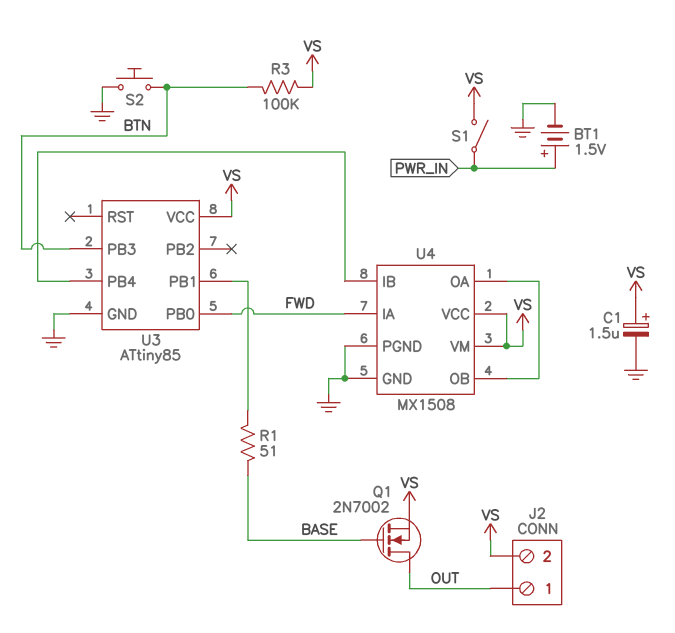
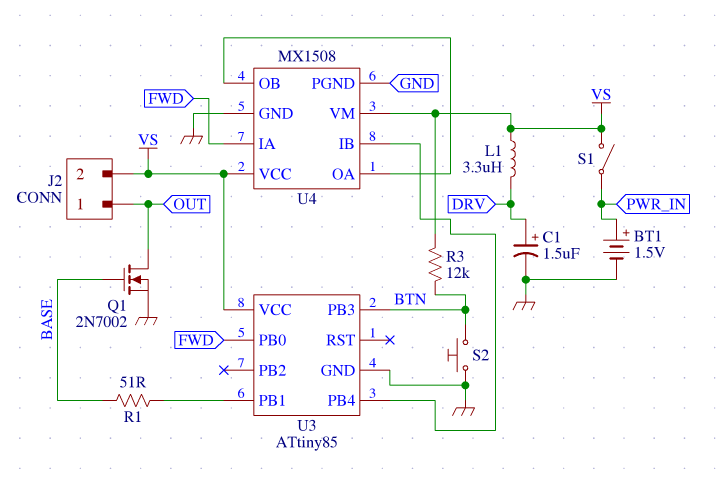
C1: 1.5uF (plus VS, minus GND) -> 1.5uF (plus DRV, minus GND)
L1: none -> 3.3uH (DRV, VS)
Q1: NMOS 2N7002 (G BASE, D OUT, S VS) -> NMOS 2N7002 (G BASE, D OUT, S GND)
R3: 100k (BTN, VS) -> 12k (BTN, VS)

